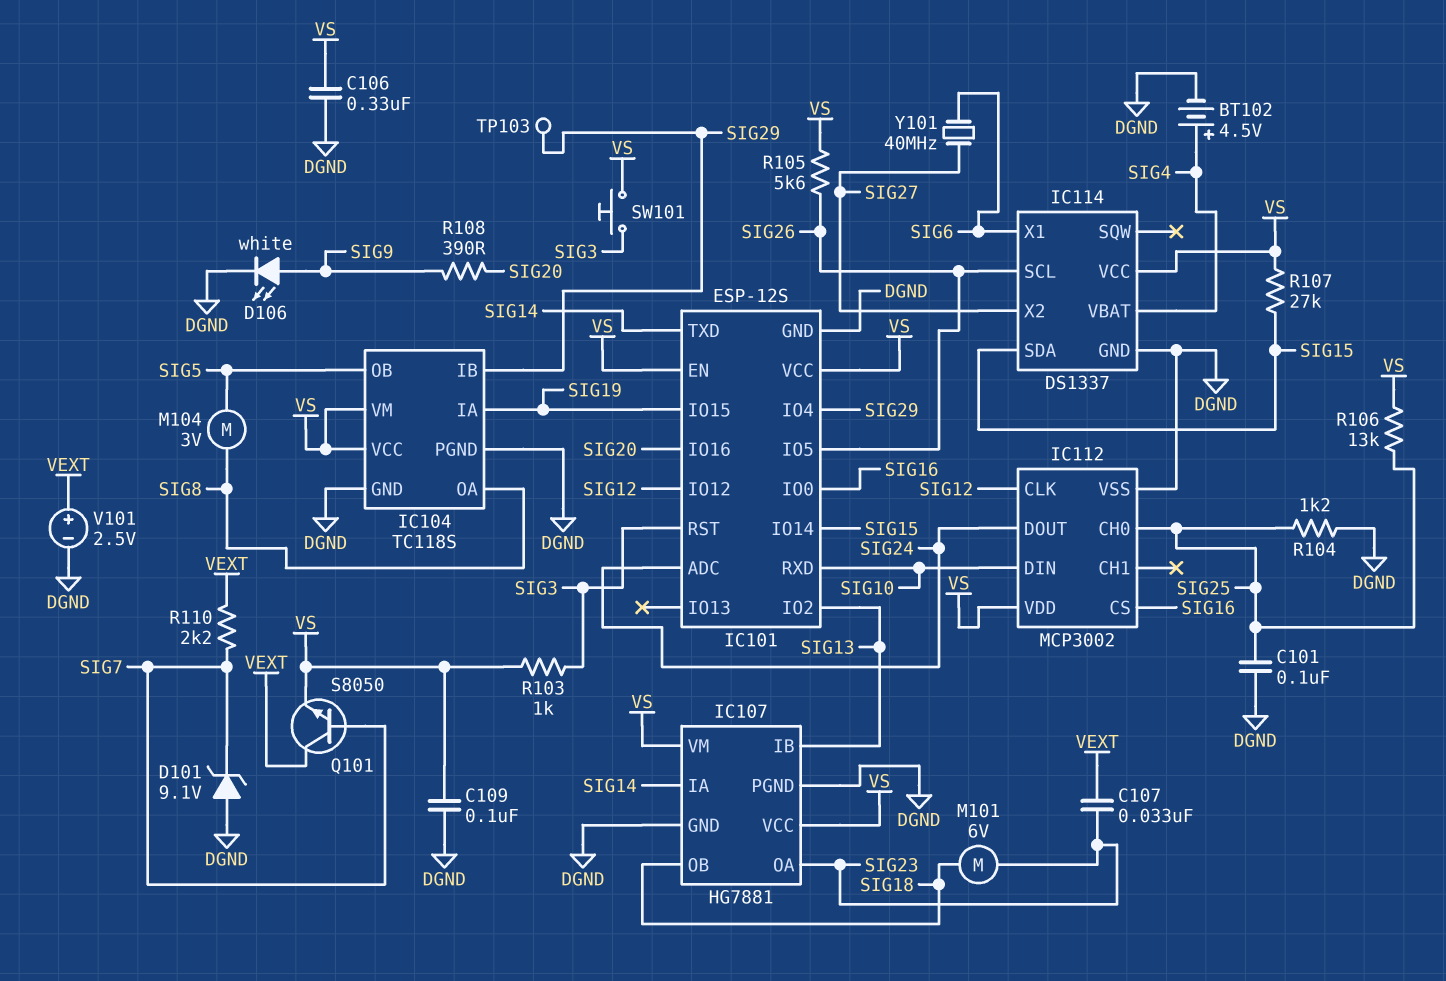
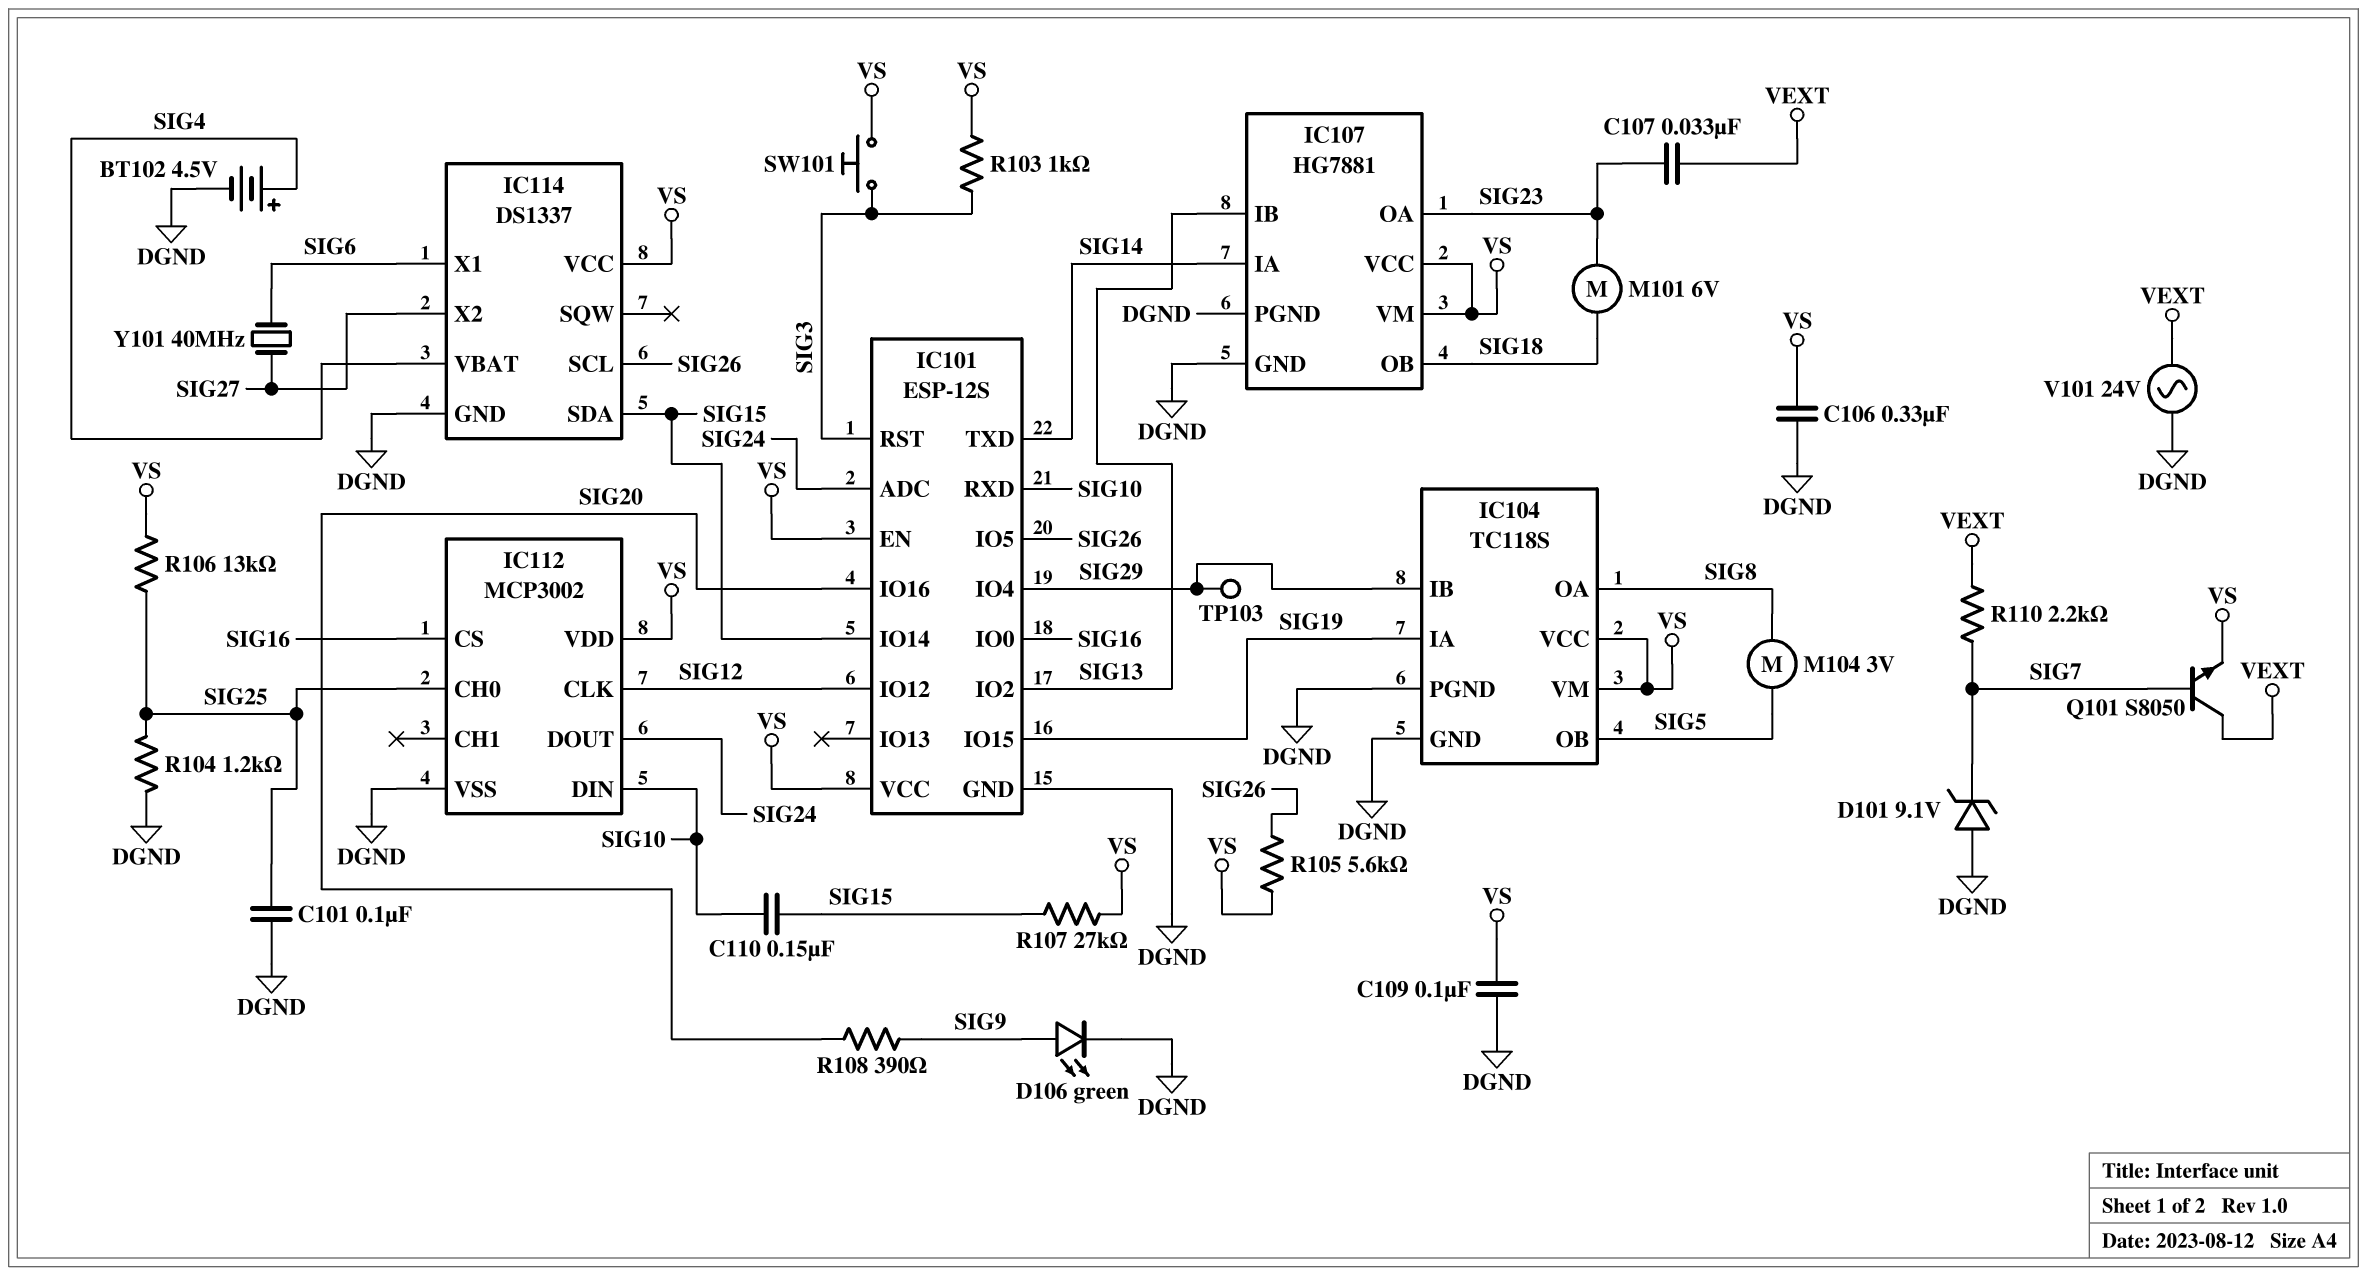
C110: none -> 150nF (SIG10, SIG15)
D106: LED white (A SIG9, K DGND) -> LED green (A SIG9, K DGND)
V101: 2.5V (plus VEXT, minus DGND) -> AC 24V (DGND, VEXT)

